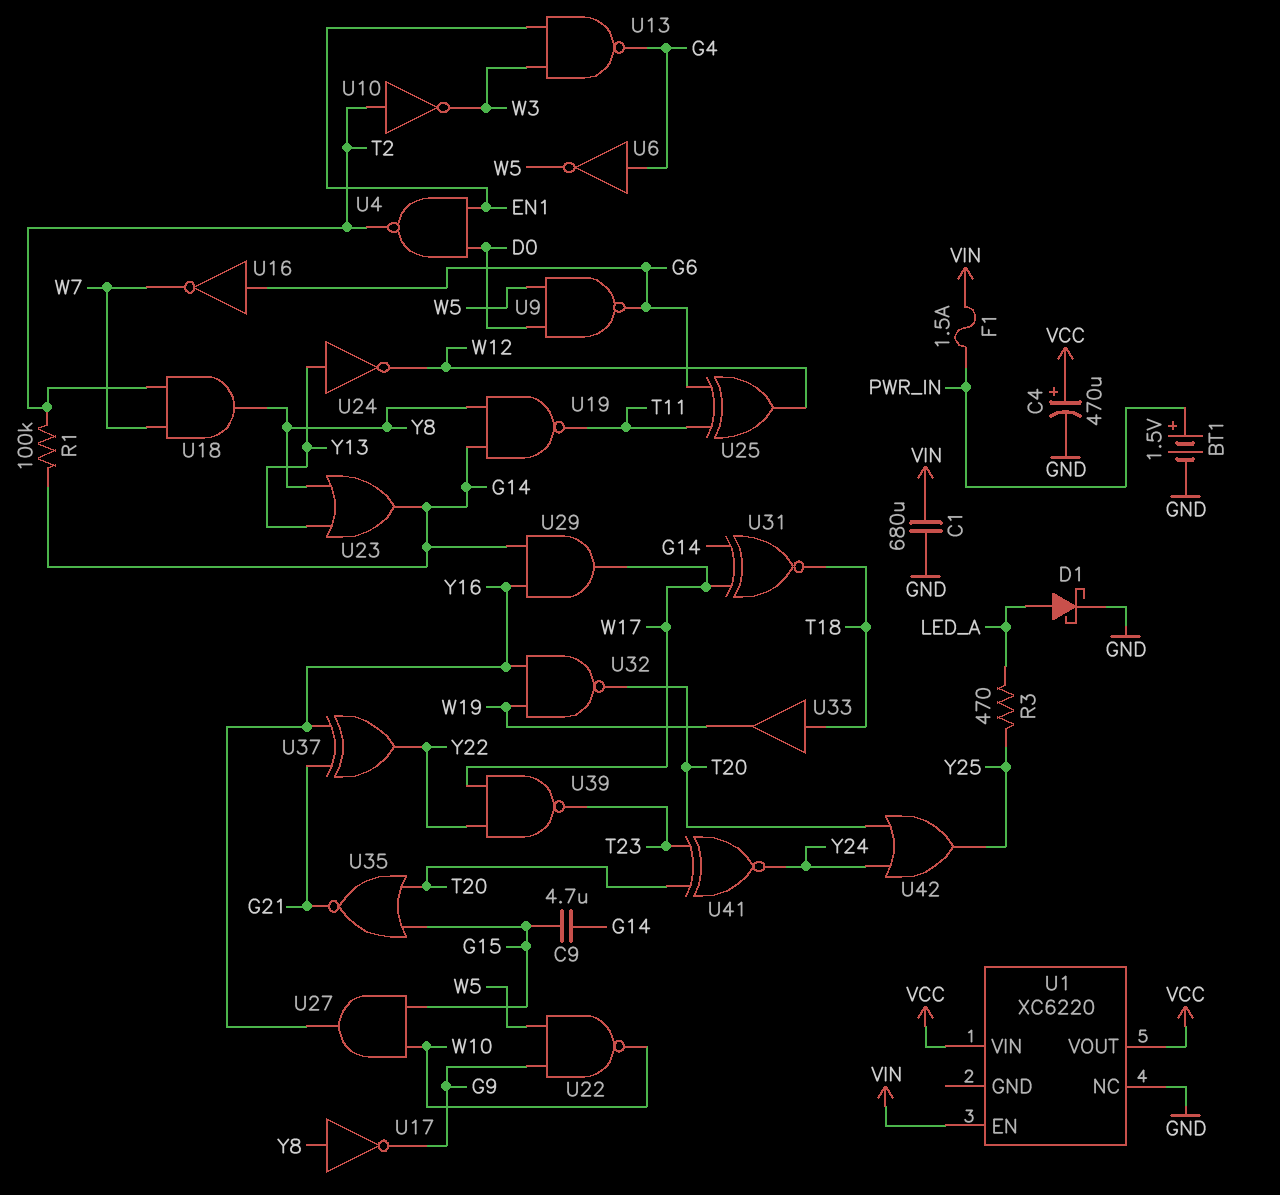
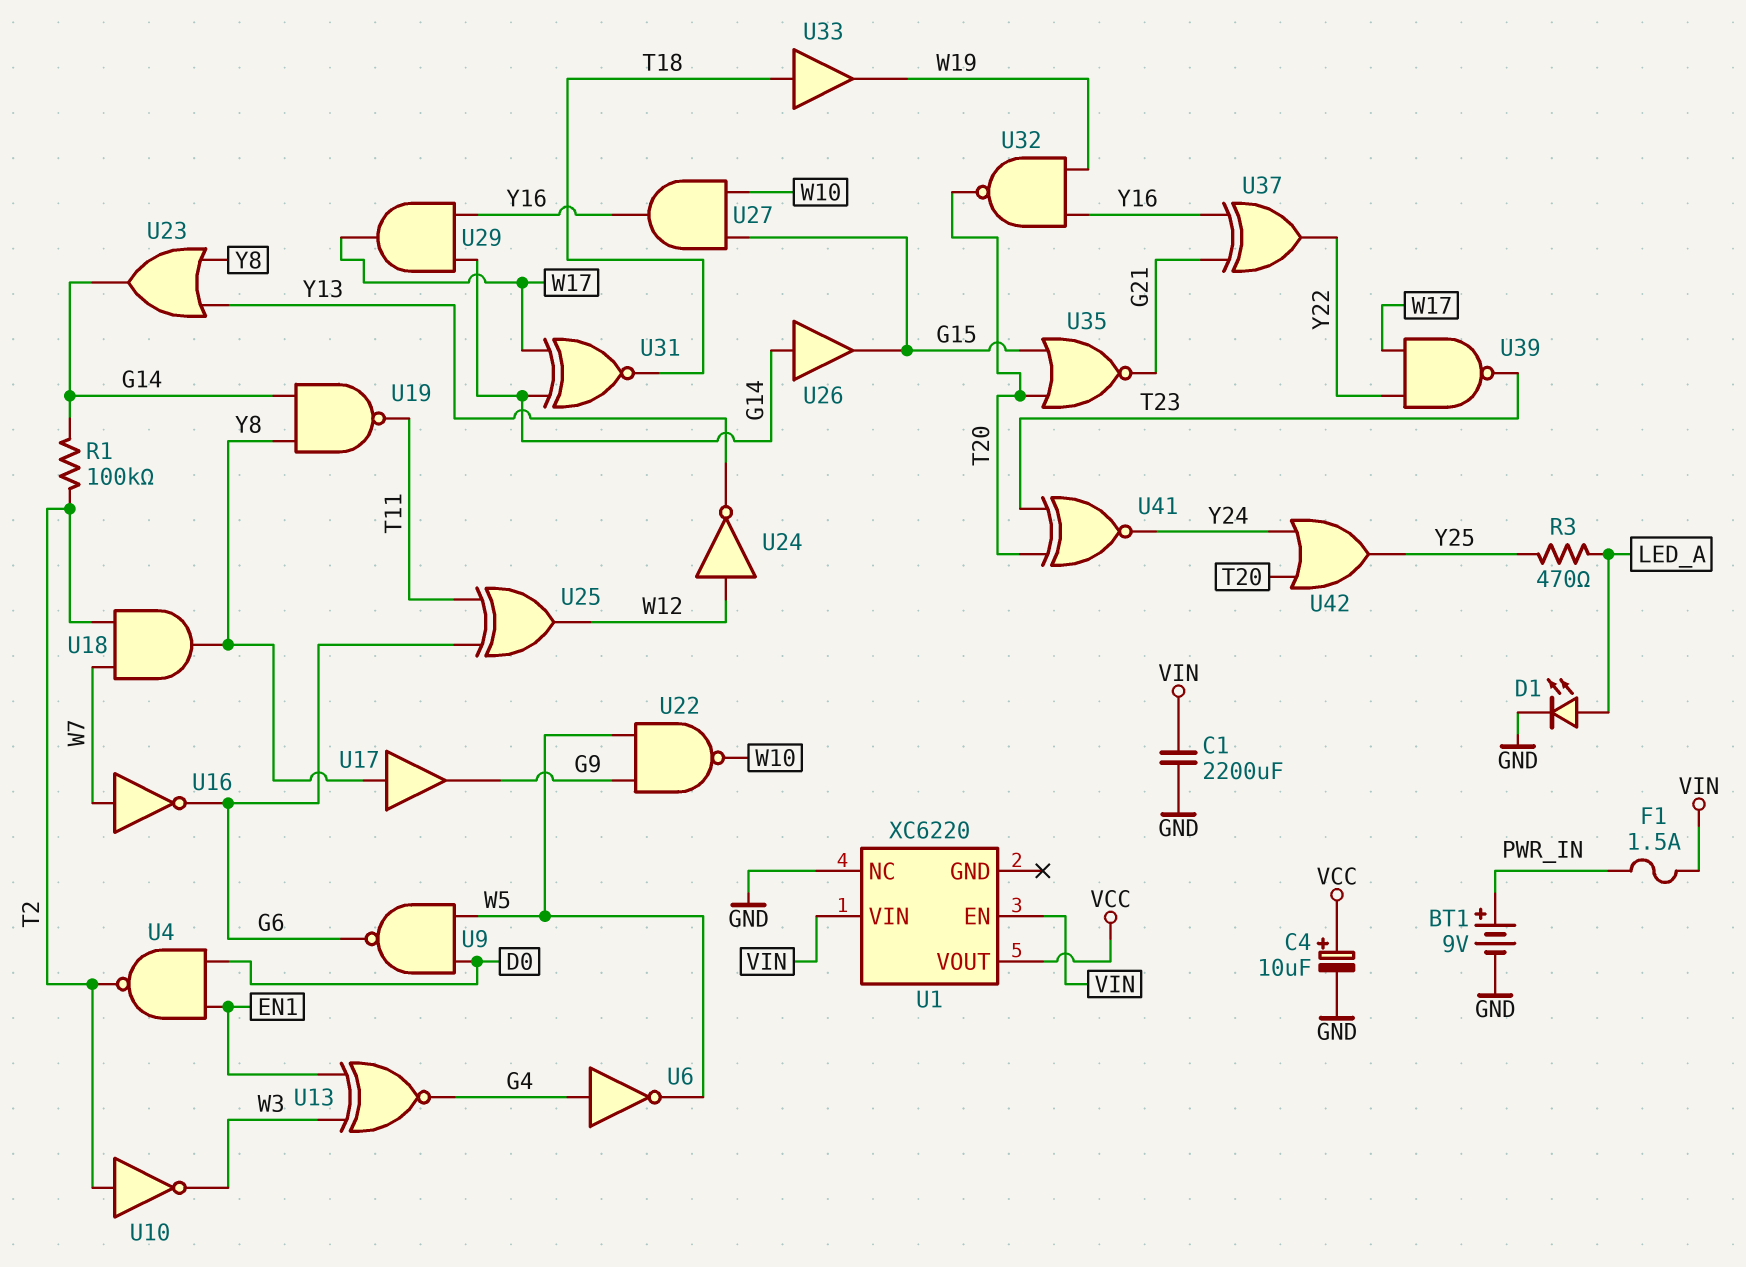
BT1: 1.5V (plus PWR_IN, minus GND) -> 9V (plus PWR_IN, minus GND)
C1: 680uF (GND, VIN) -> 2200uF (GND, VIN)
C4: 470uF (plus VCC, minus GND) -> 10uF (plus VCC, minus GND)
C9: 4.7uF (G14, G15) -> none
D1: schottky (A LED_A, K GND) -> LED (A LED_A, K GND)
U1 pin VIN: VCC -> VIN
U13: NAND (in EN1, in W3, out G4) -> XNOR (in EN1, in W3, out G4)
U16: NOT (in G6, out W7) -> NOT (in W7, out G6)
U17: NOT (in Y8, out G9) -> buffer (in Y8, out G9)
U24: NOT (in Y13, out W12) -> NOT (in W12, out Y13)
U26: none -> buffer (in G14, out G15)

